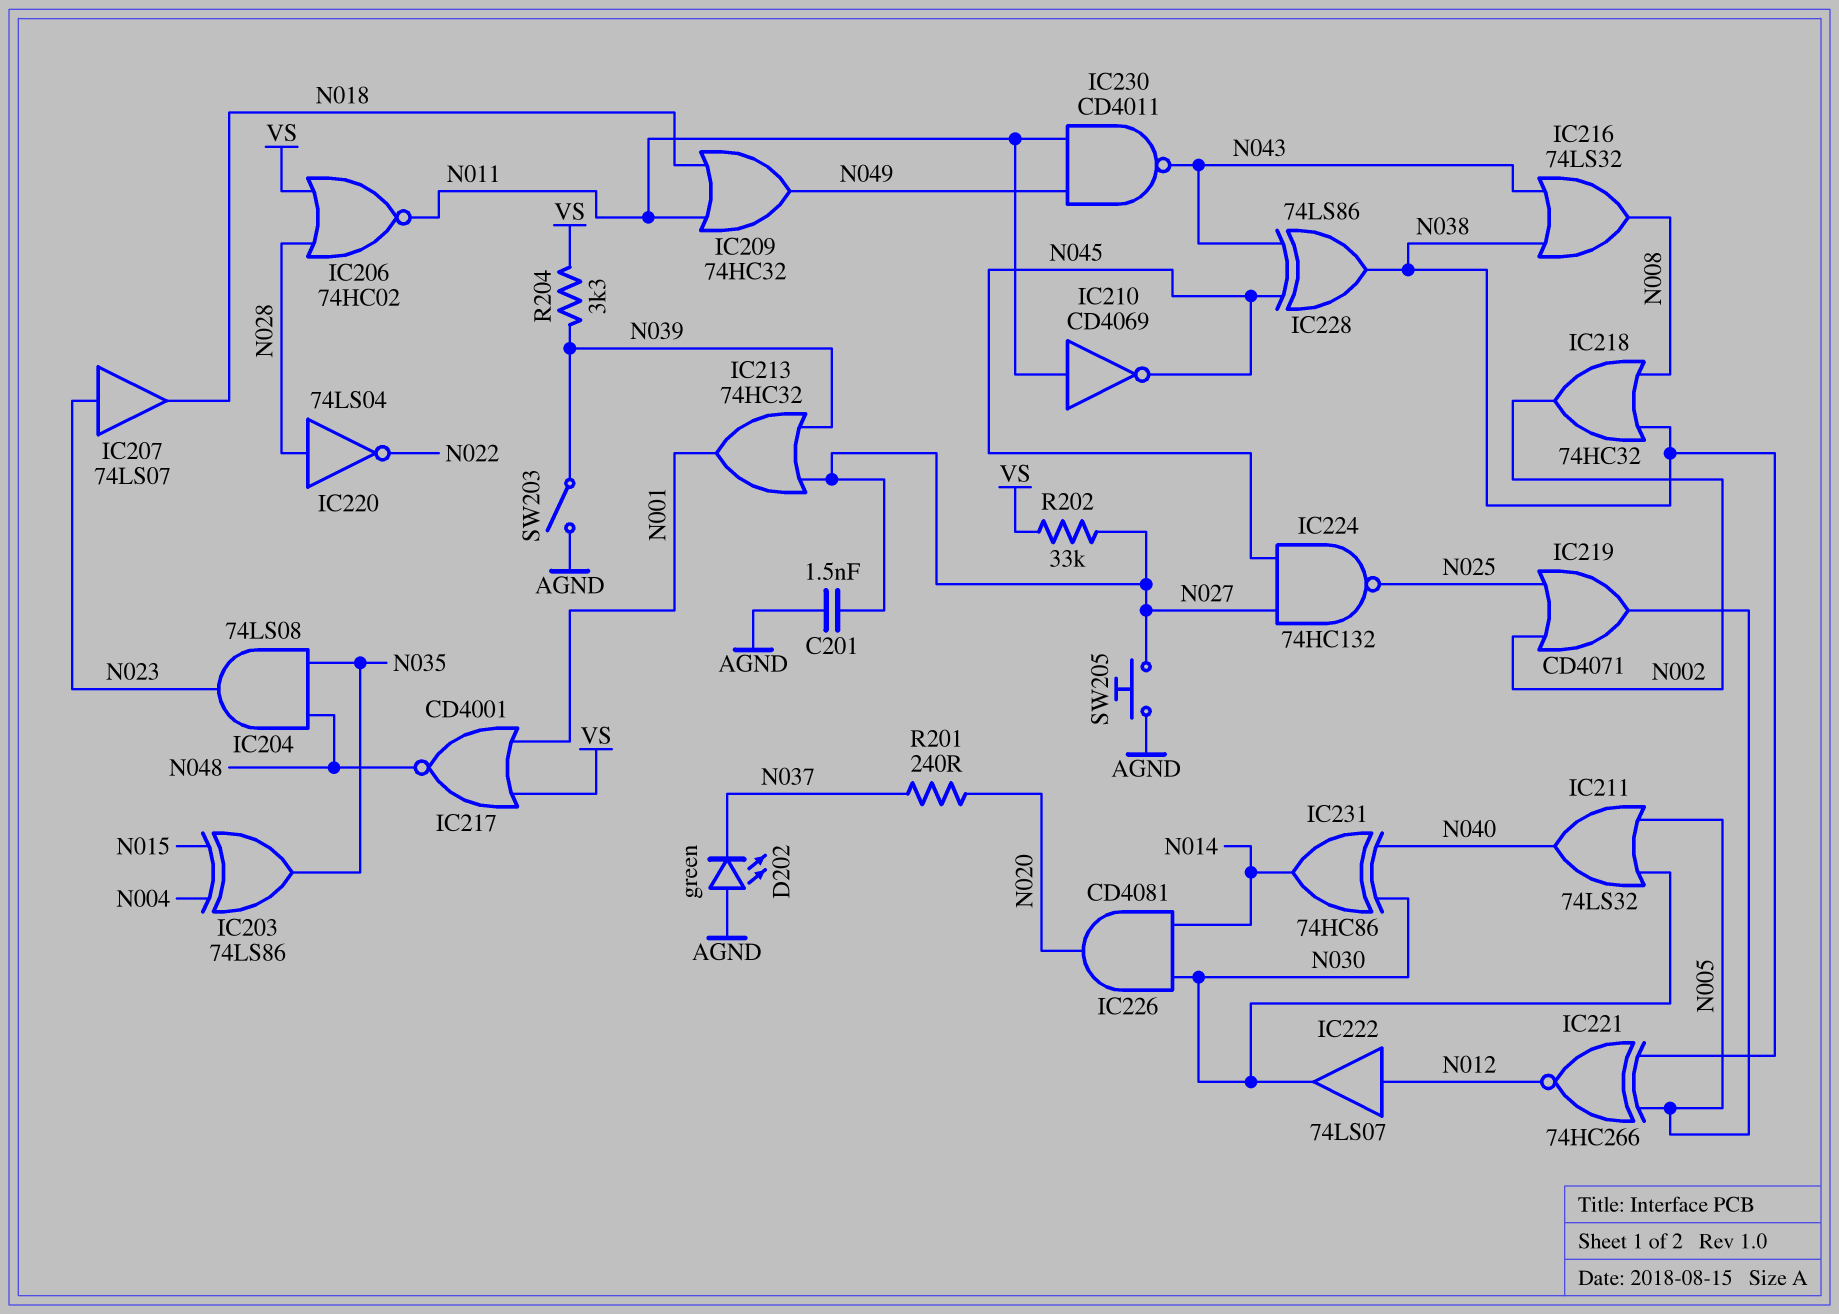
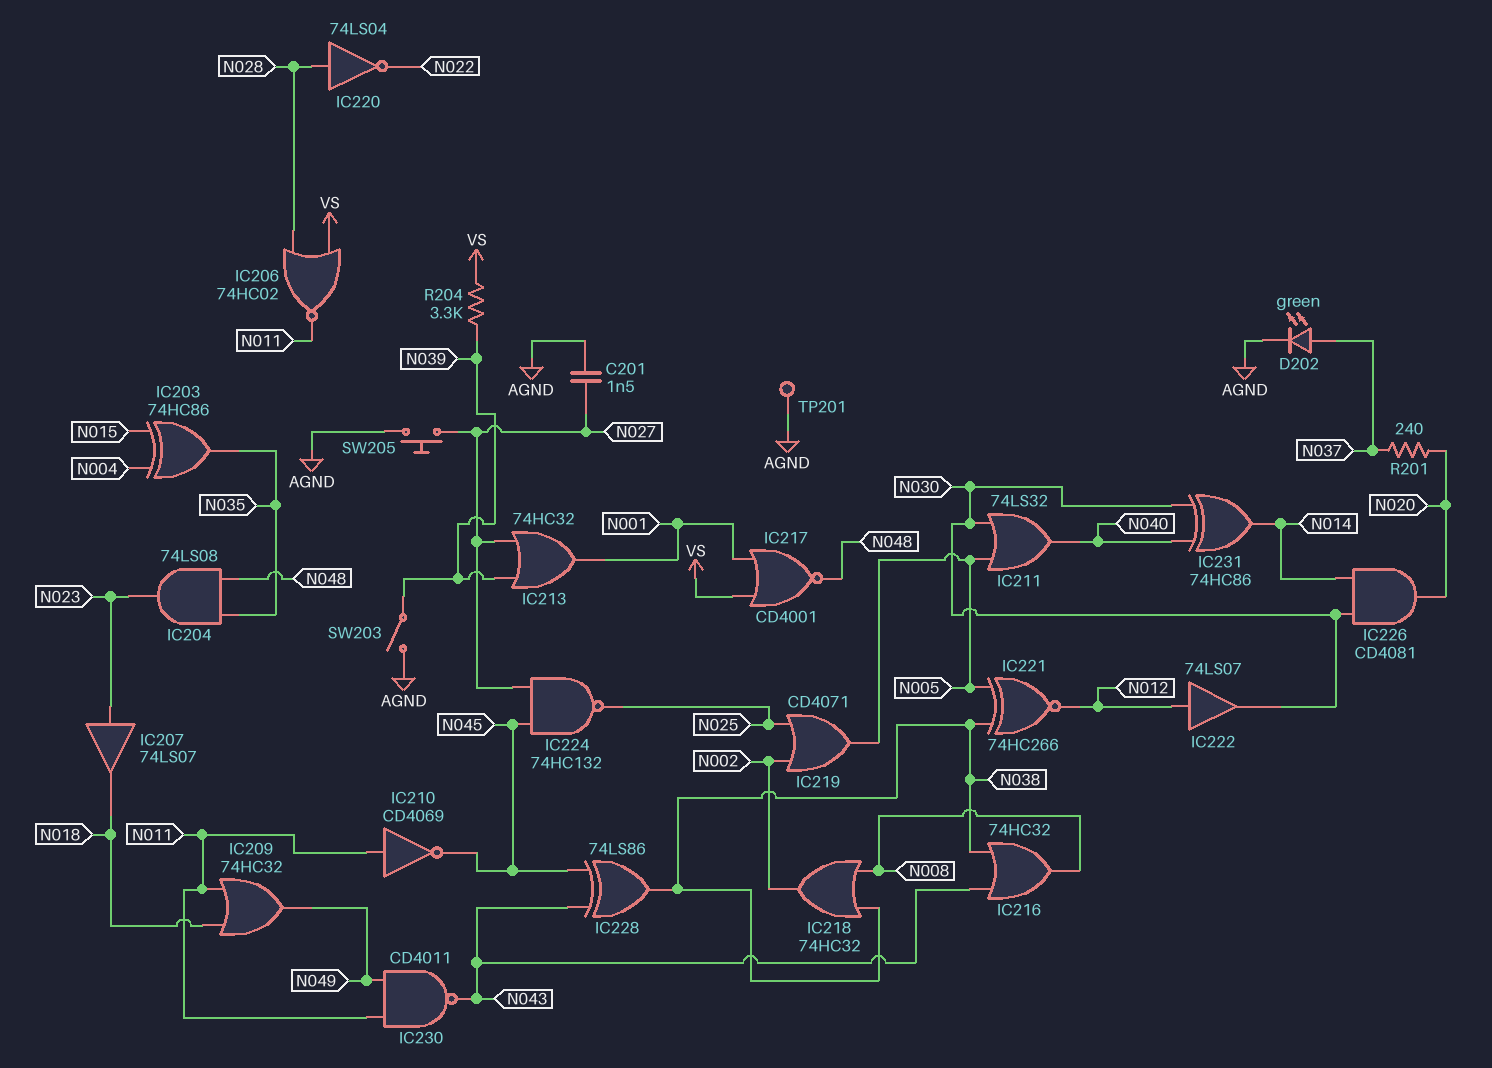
D202: LED green (A AGND, K N037) -> LED green (A N037, K AGND)
IC203: XOR 74LS86 (in N004, in N015, out N035) -> XOR 74HC86 (in N004, in N015, out N035)
IC216: OR 74LS32 (in N038, in N043, out N008) -> OR 74HC32 (in N038, in N043, out N008)
R202: 33k (N027, VS) -> none
TP201: none -> test point (AGND)

